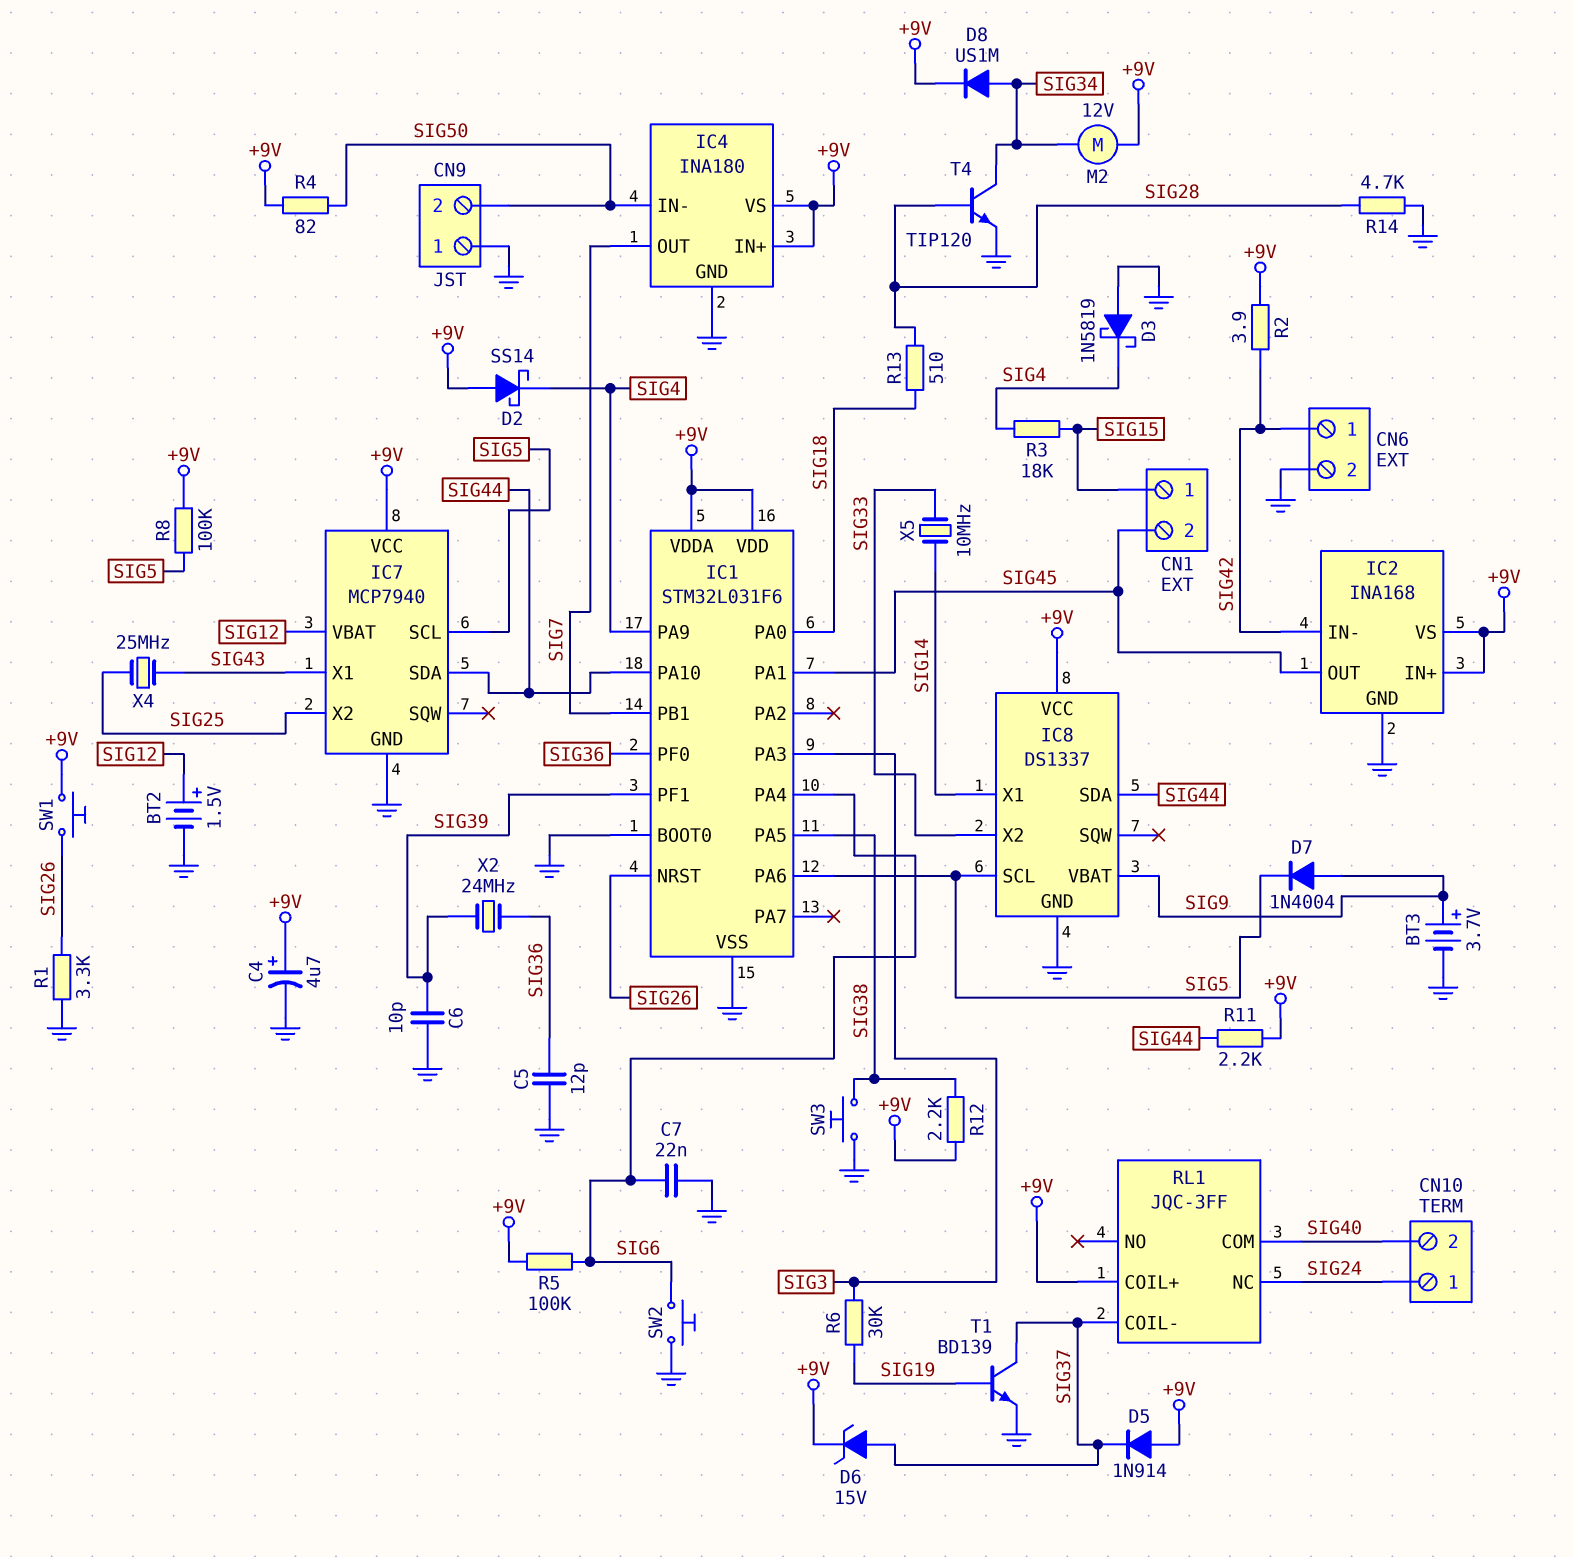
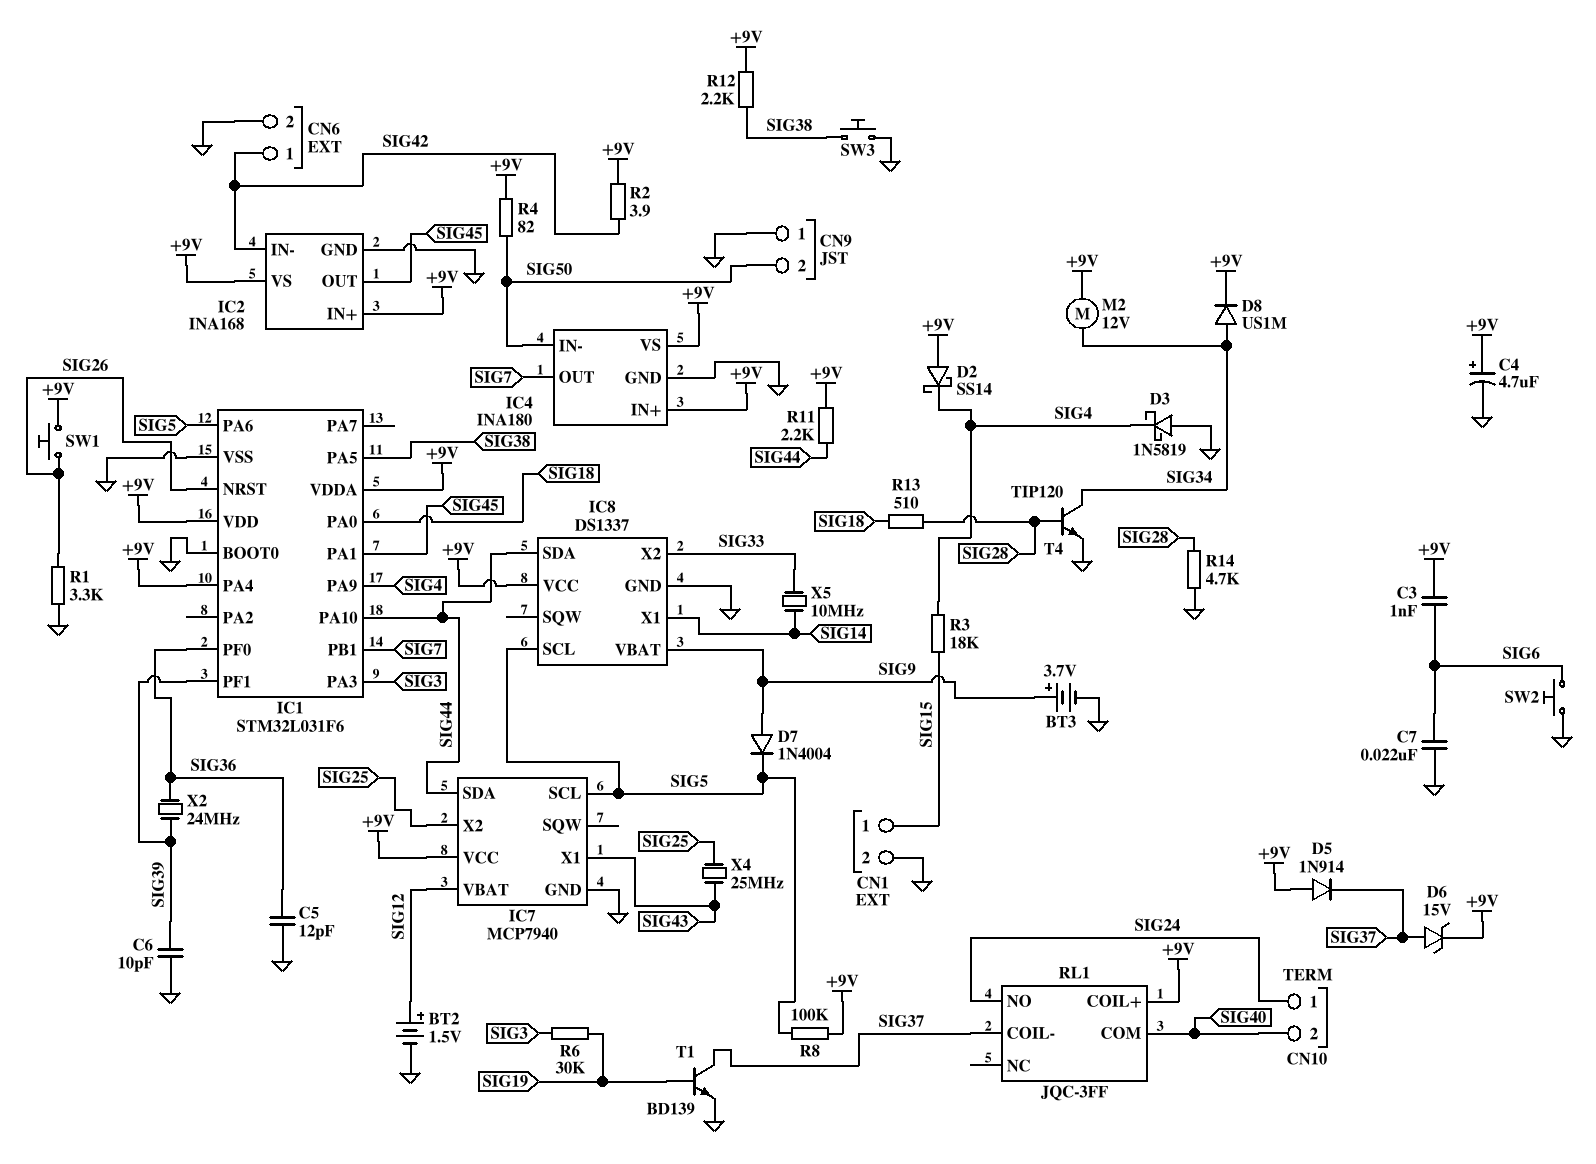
C3: none -> 1nF (+9V, SIG6)
CN1 pin 2: SIG45 -> GND
IC1 pin PA4: SIG6 -> +9V
R5: 100k (+9V, SIG6) -> none
RL1 pin NC: SIG24 -> none
RL1 pin NO: none -> SIG24

